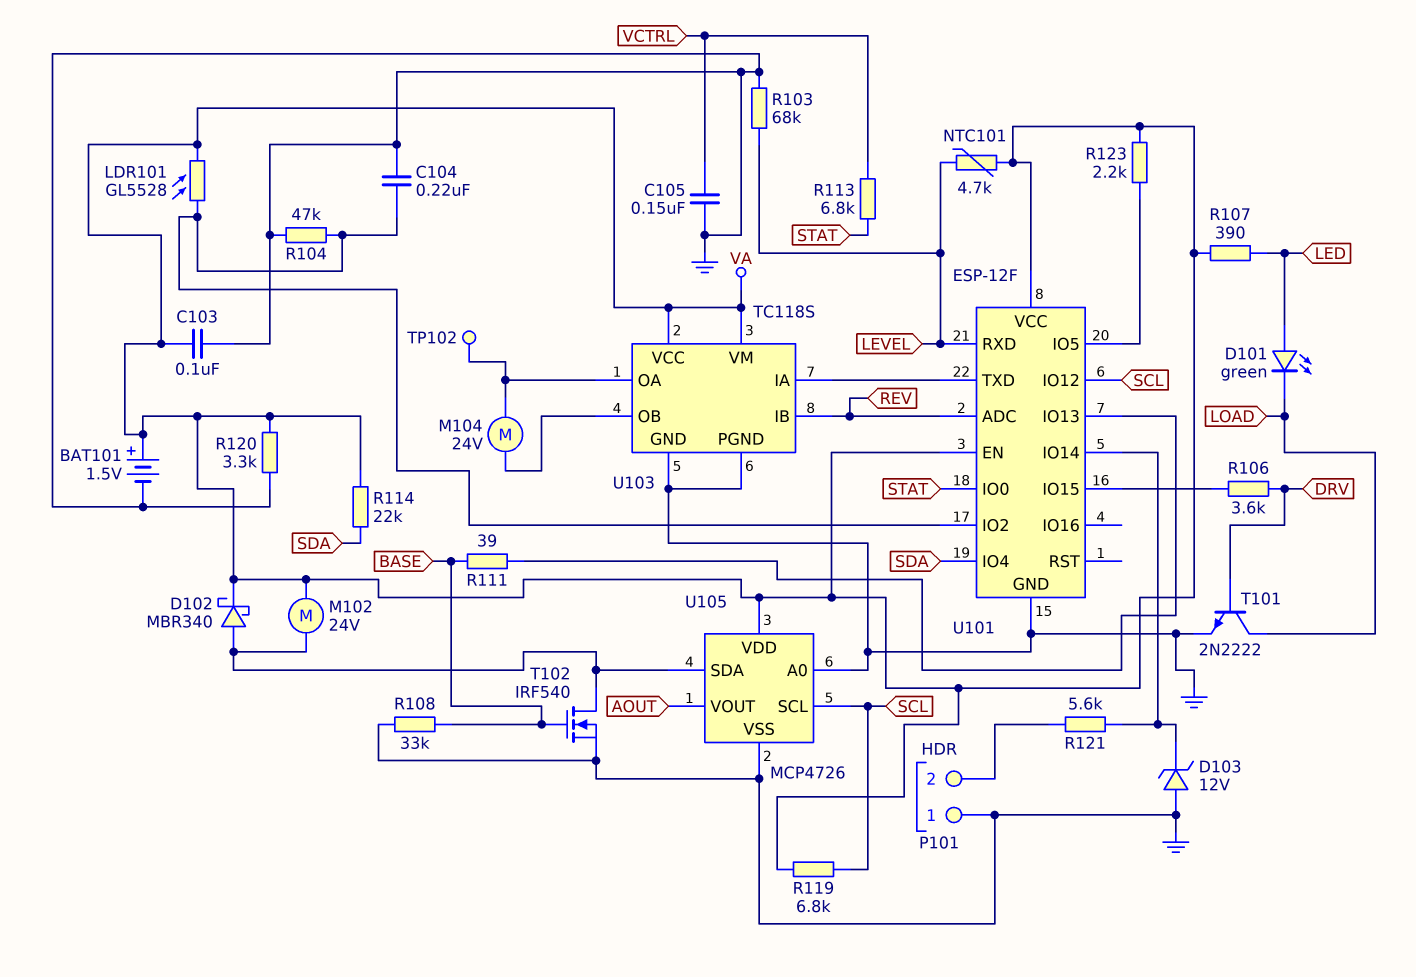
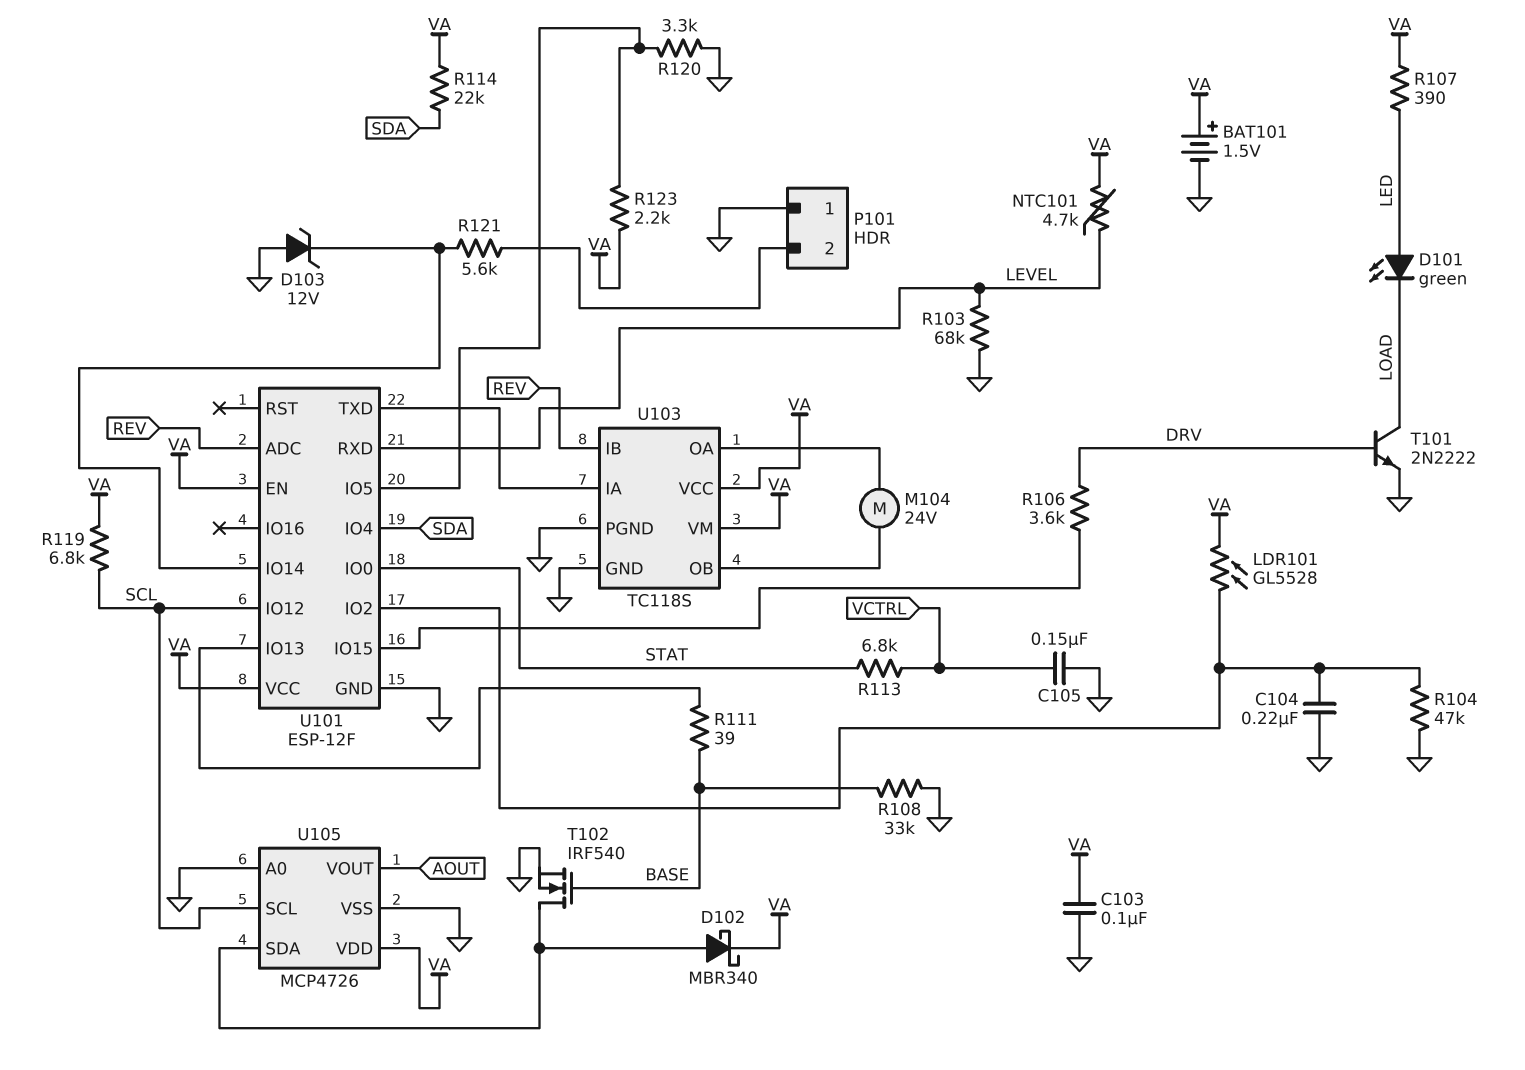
M102: motor 24V (U105/SDA, VA) -> none
R120: 3.3k (GND, VA) -> 3.3k (GND, U101/IO5)
TP102: test point (U103/OA) -> none

